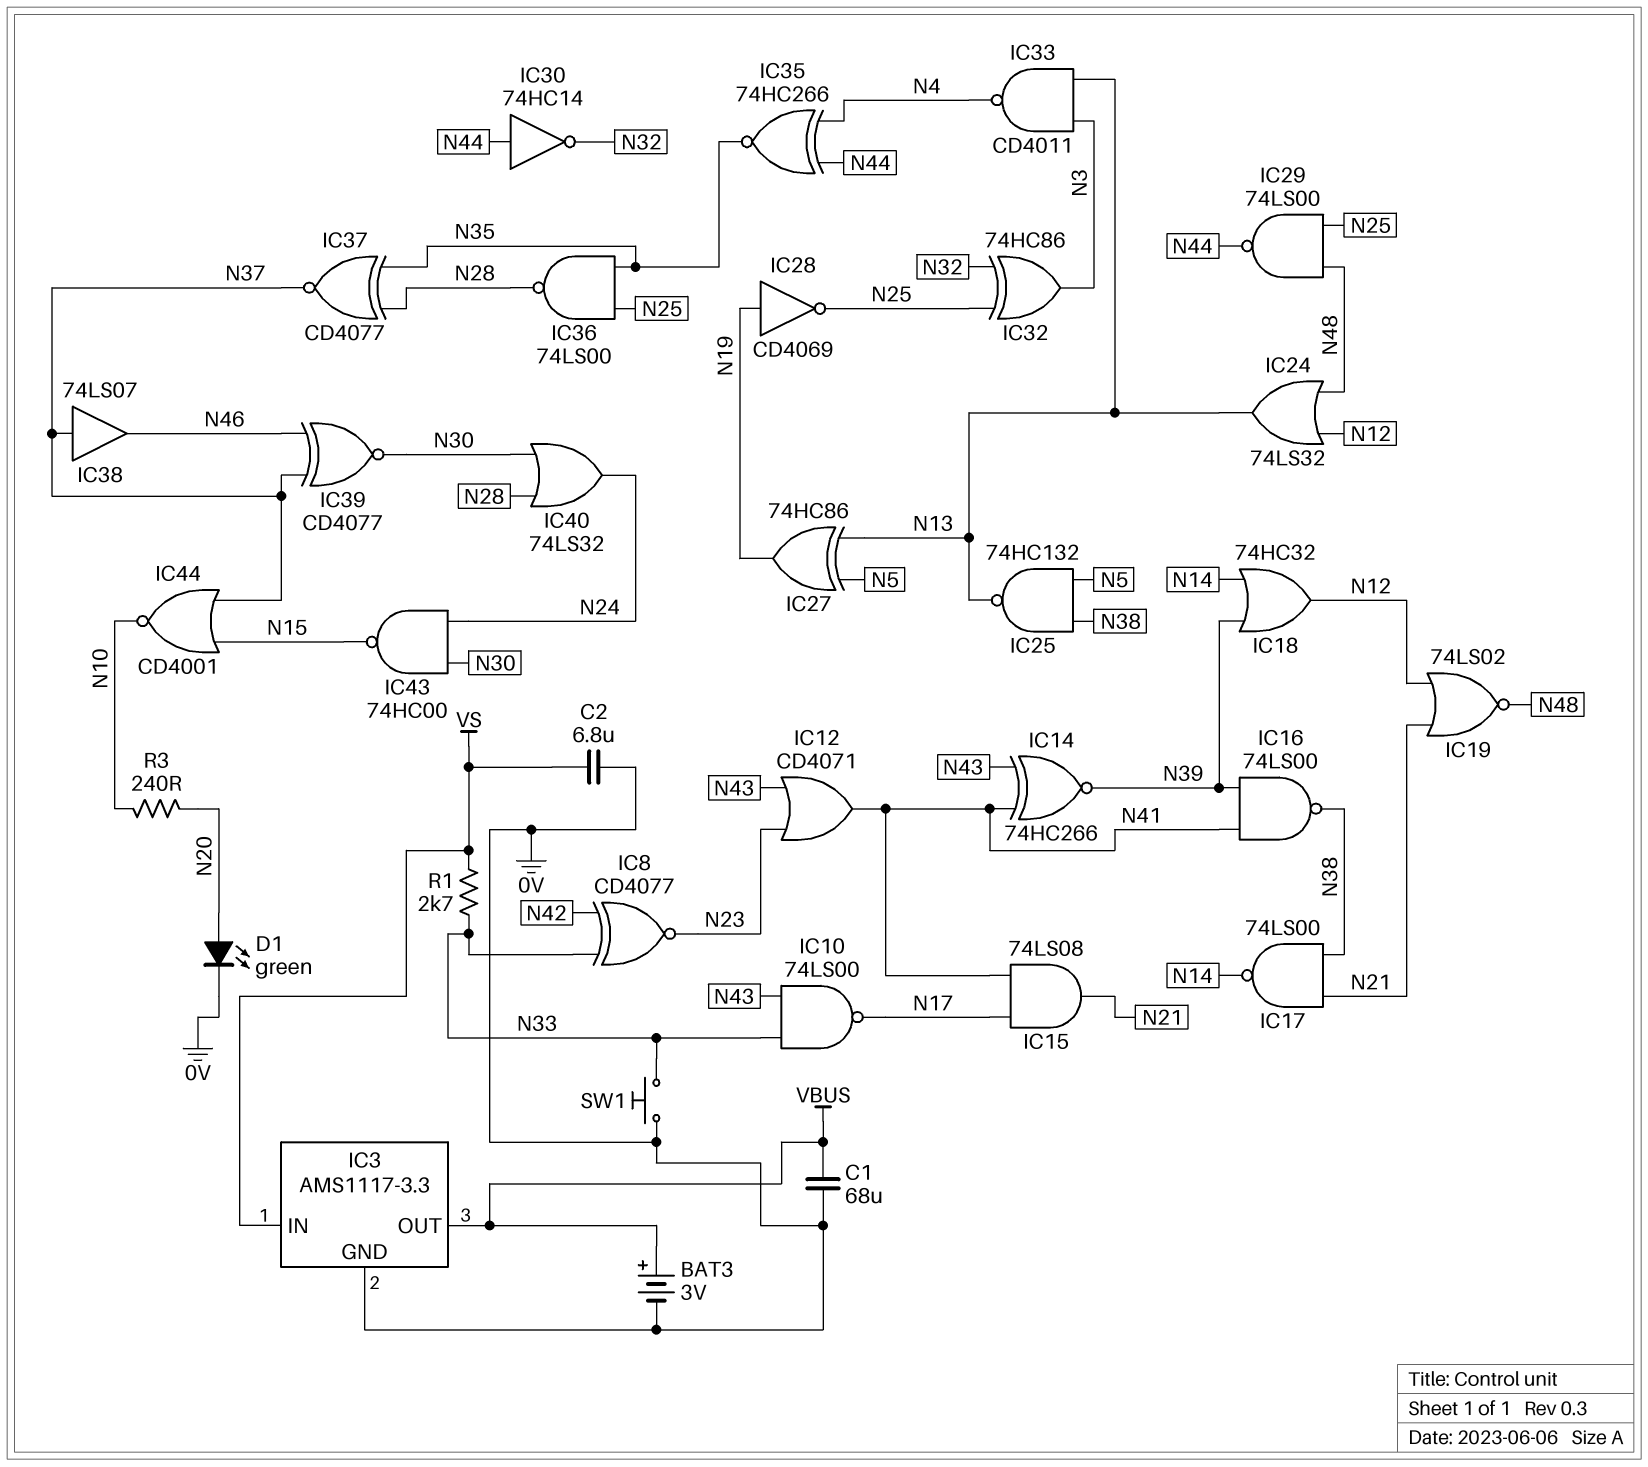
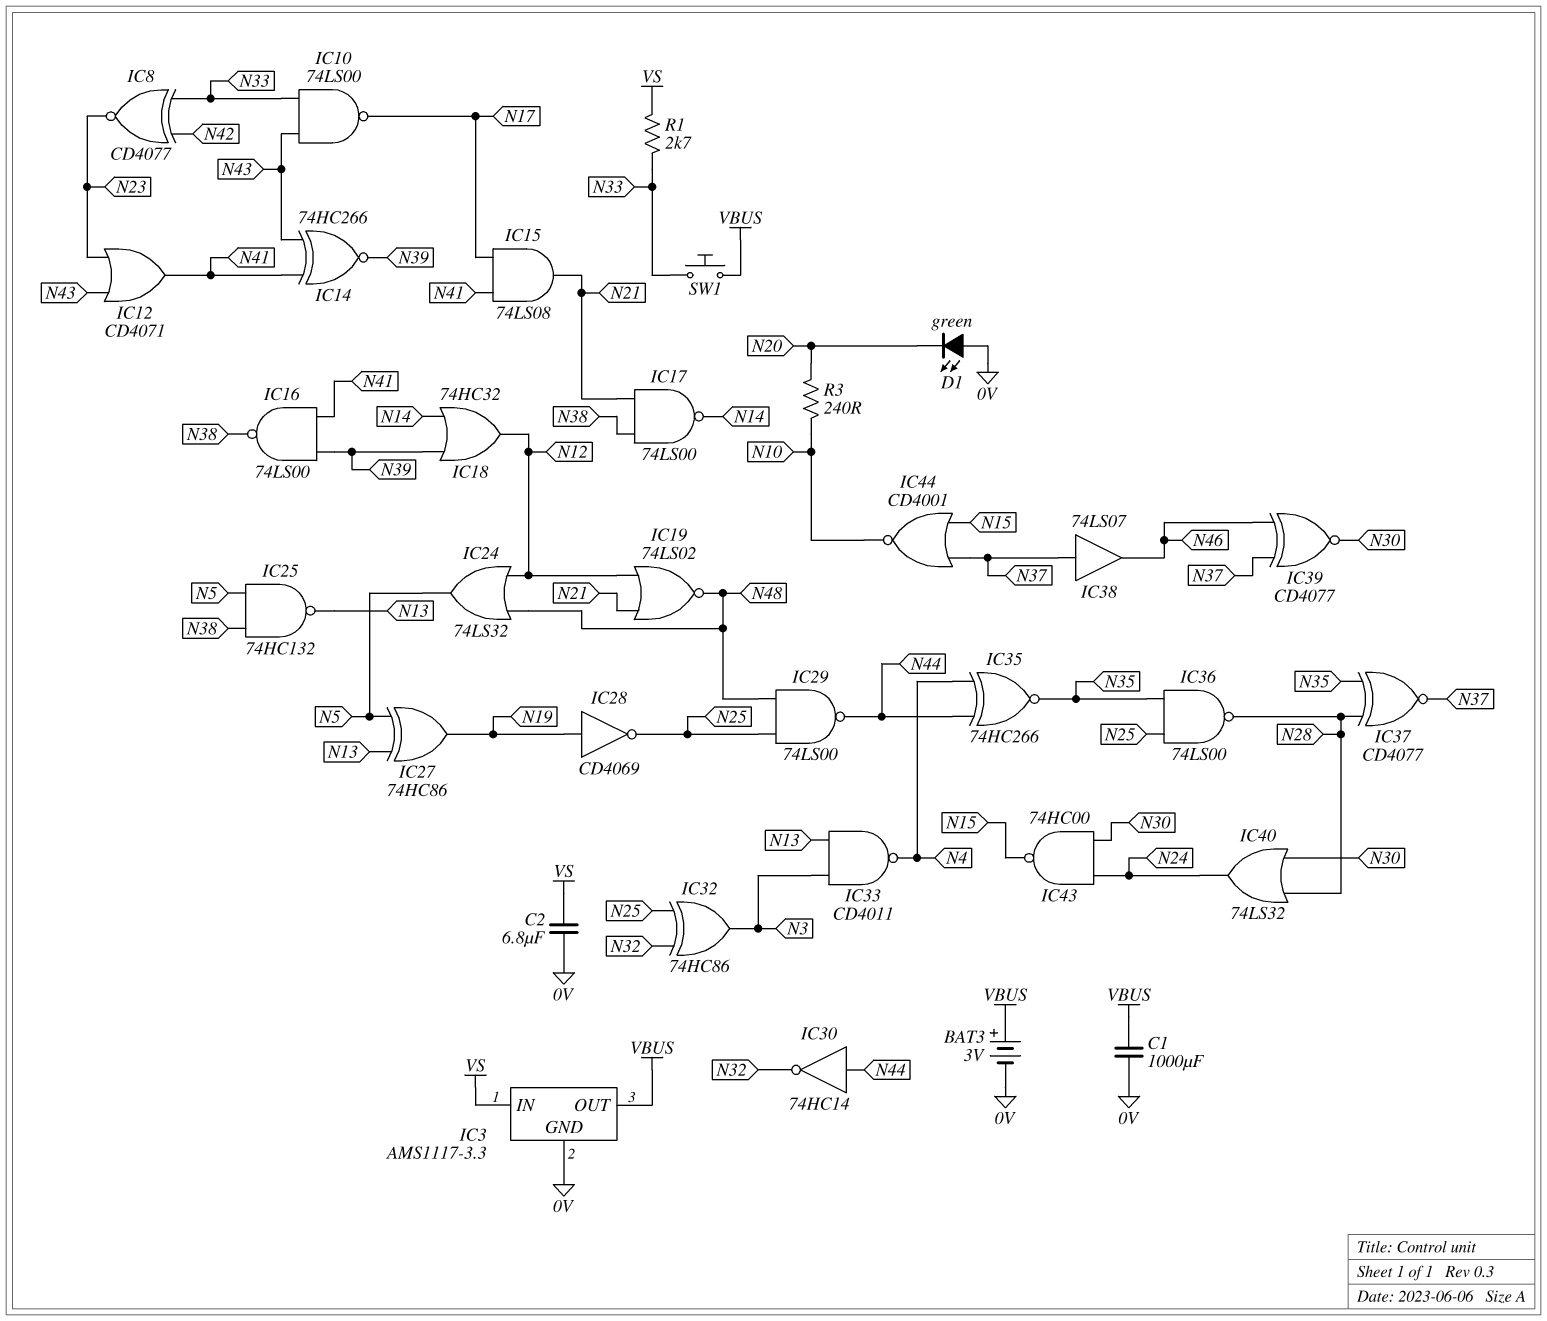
C1: 68uF (0V, VBUS) -> 1000uF (0V, VBUS)
D1: LED green (A N20, K 0V) -> LED green (A 0V, K N20)
IC24: OR 74LS32 (in N12, in N48, out N13) -> OR 74LS32 (in N12, in N48, out N5)
SW1: button (0V, N33) -> button (N33, VBUS)

